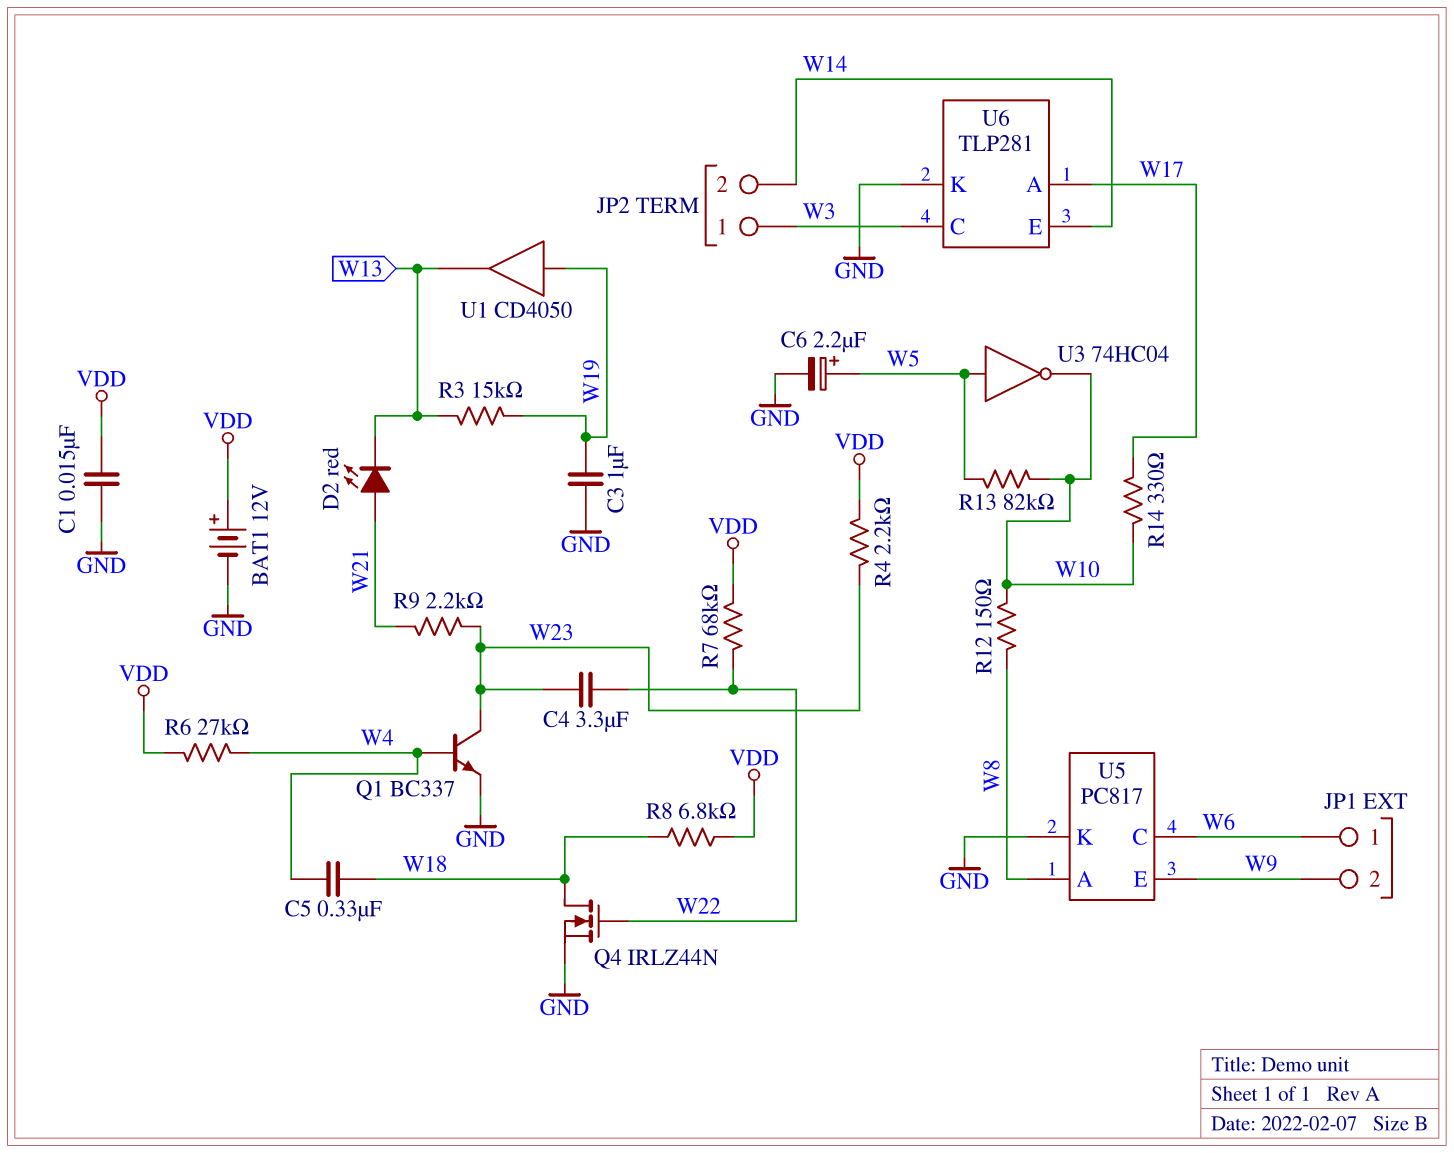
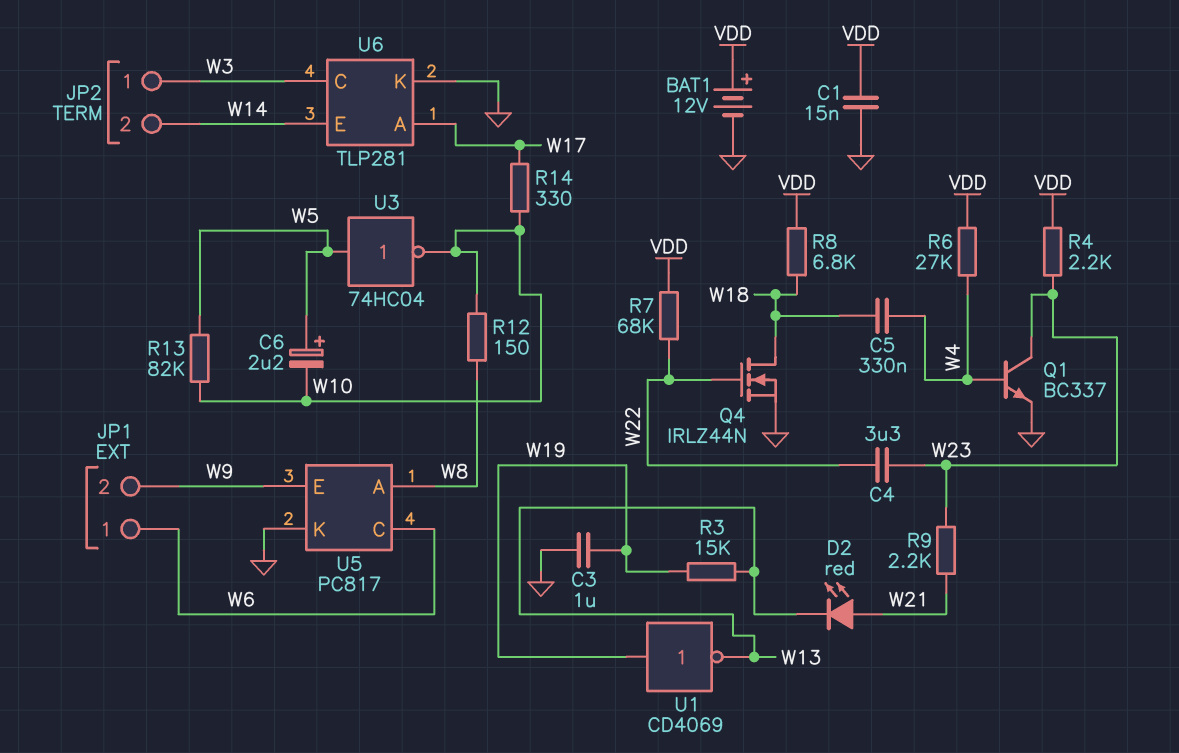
C6: 2.2uF (plus W5, minus GND) -> 2.2uF (plus W5, minus W10)
U1: buffer CD4050 (in W19, out W13) -> NOT CD4069 (in W19, out W13)

